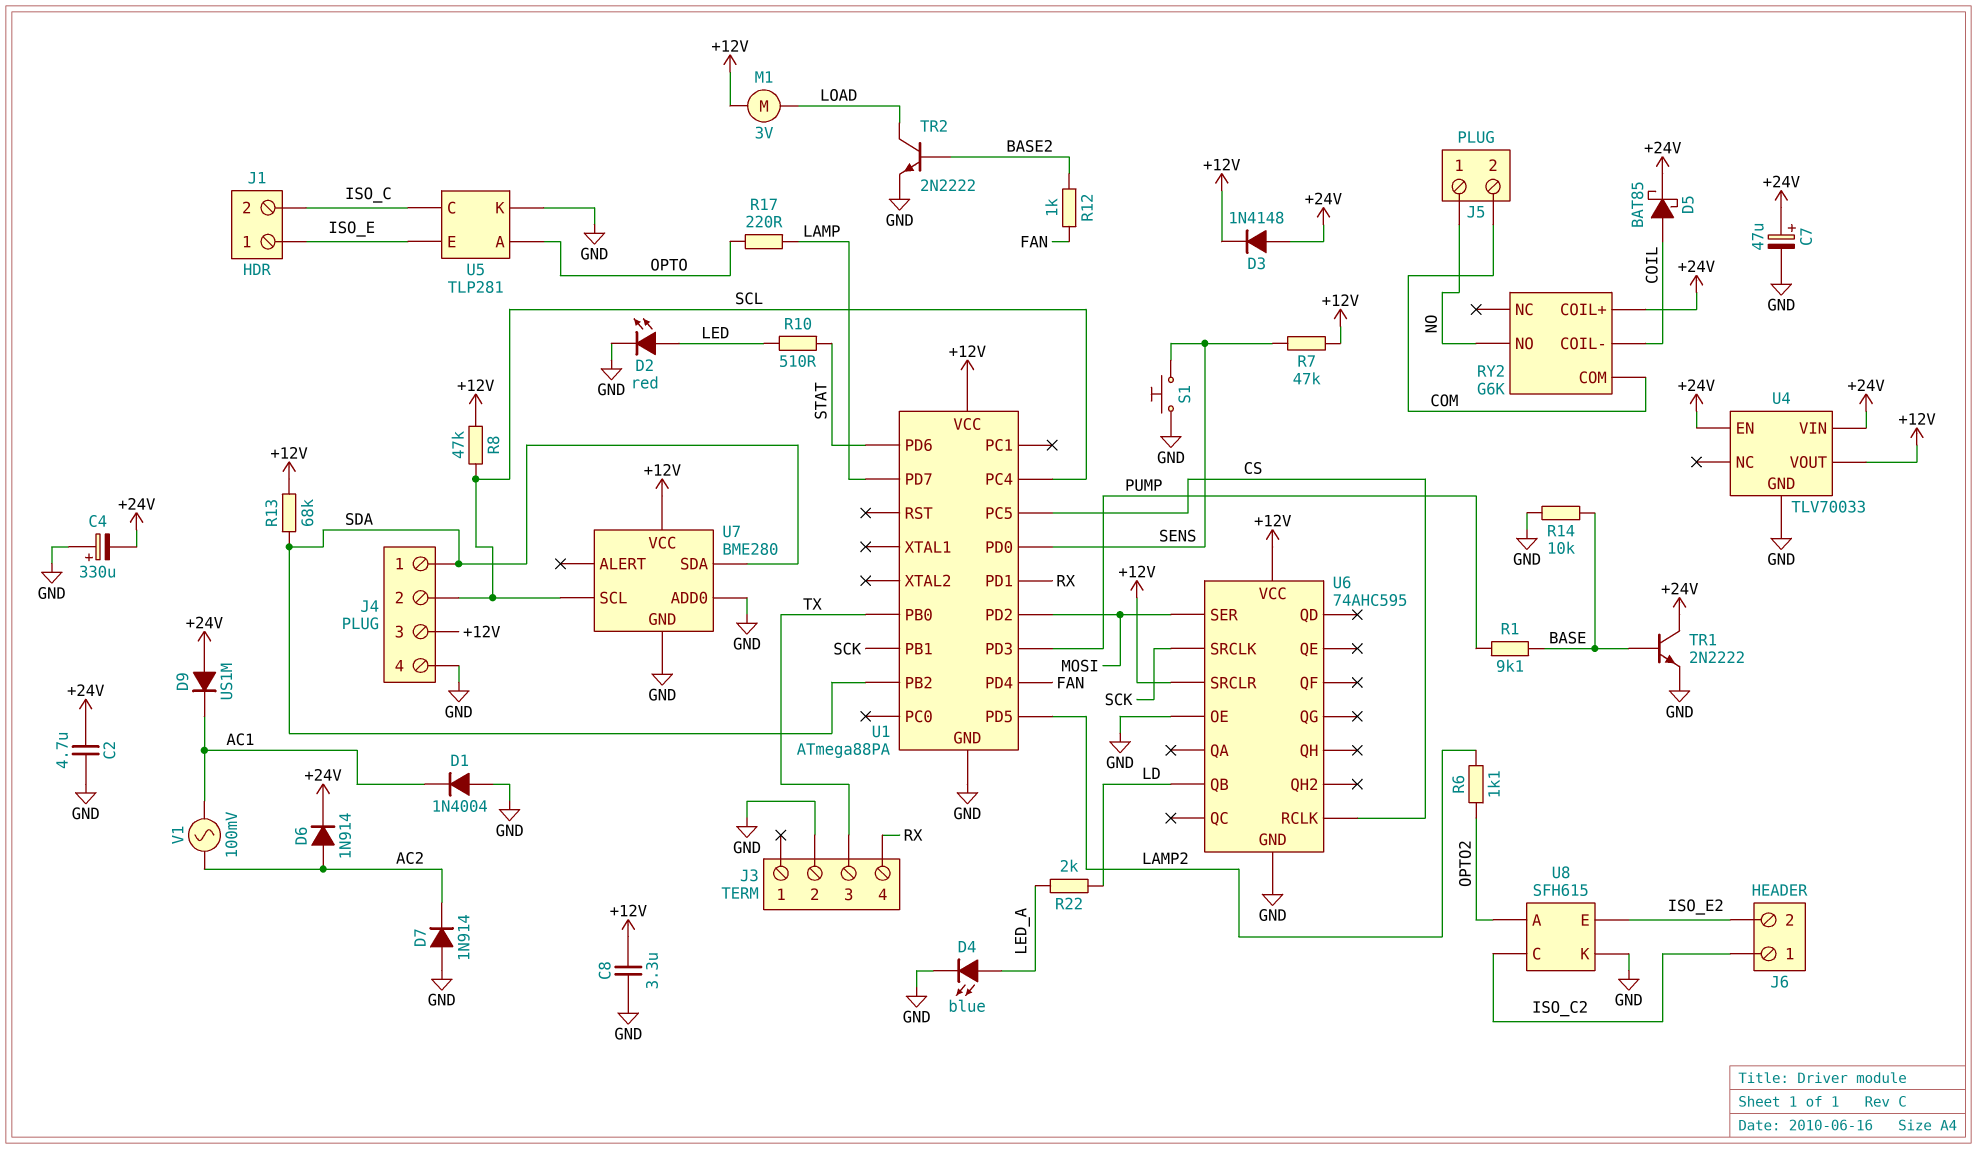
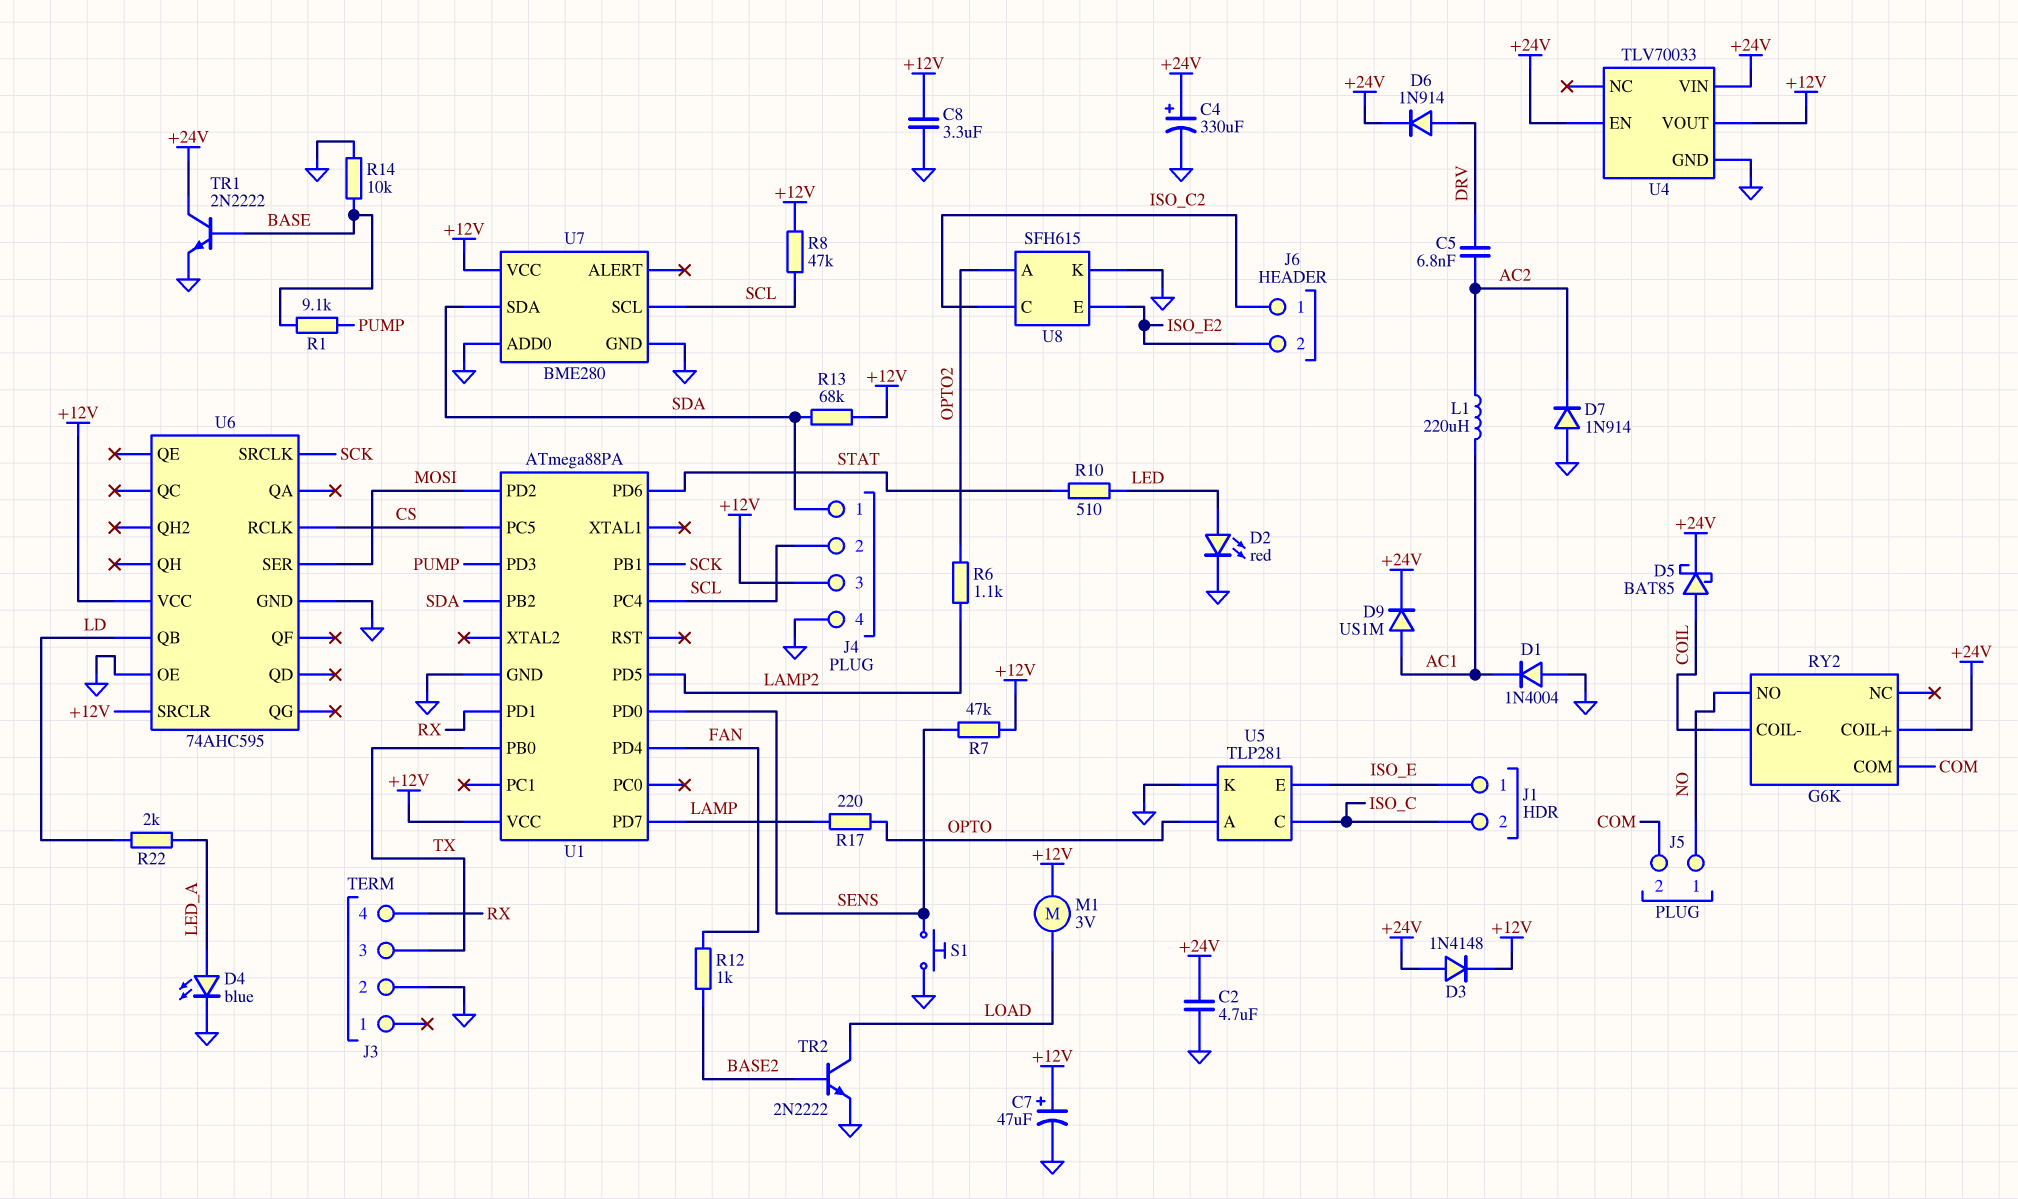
C4: 330uF (plus GND, minus +24V) -> 330uF (plus +24V, minus GND)
C5: none -> 6.8nF (AC2, DRV)
C7: 47uF (plus +24V, minus GND) -> 47uF (plus +12V, minus GND)
D6: diode 1N914 (A AC2, K +24V) -> diode 1N914 (A DRV, K +24V)
D9: diode US1M (A +24V, K AC1) -> diode US1M (A AC1, K +24V)
L1: none -> 220uH (AC1, AC2)
V1: AC 100mV (AC1, AC2) -> none

